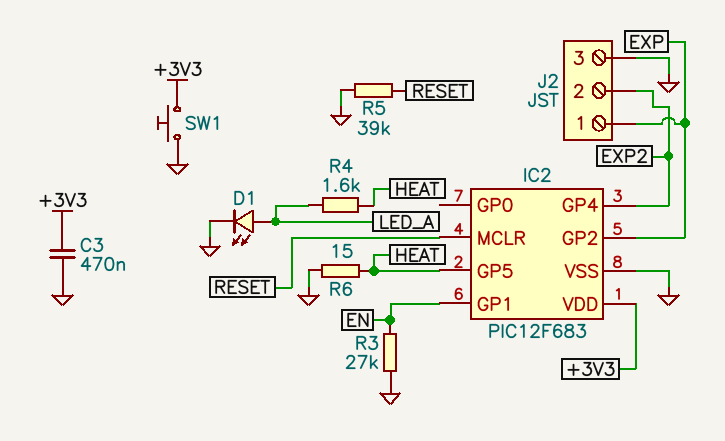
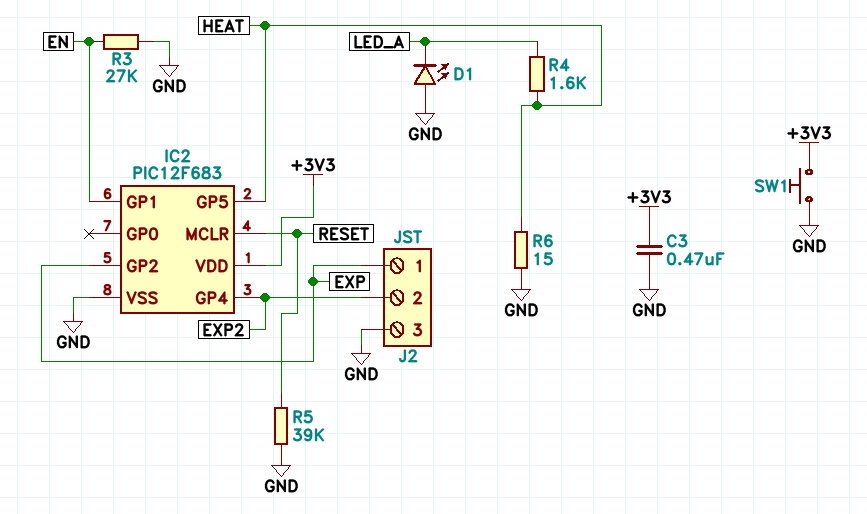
D1: LED (A LED_A, K GND) -> LED (A GND, K LED_A)

